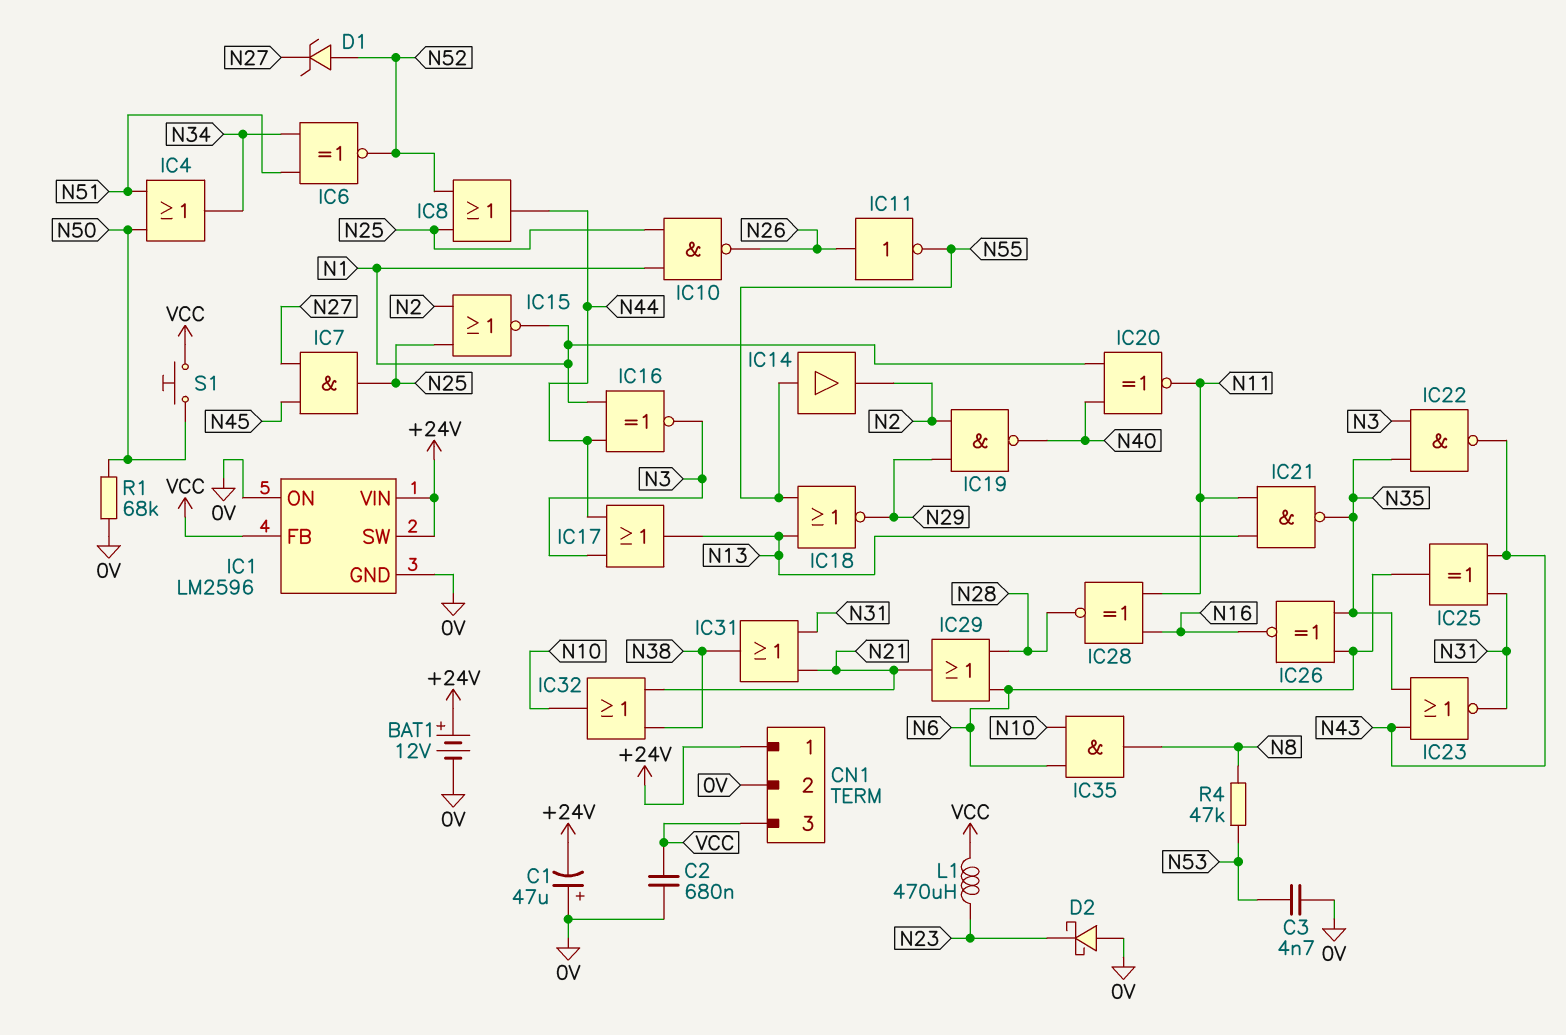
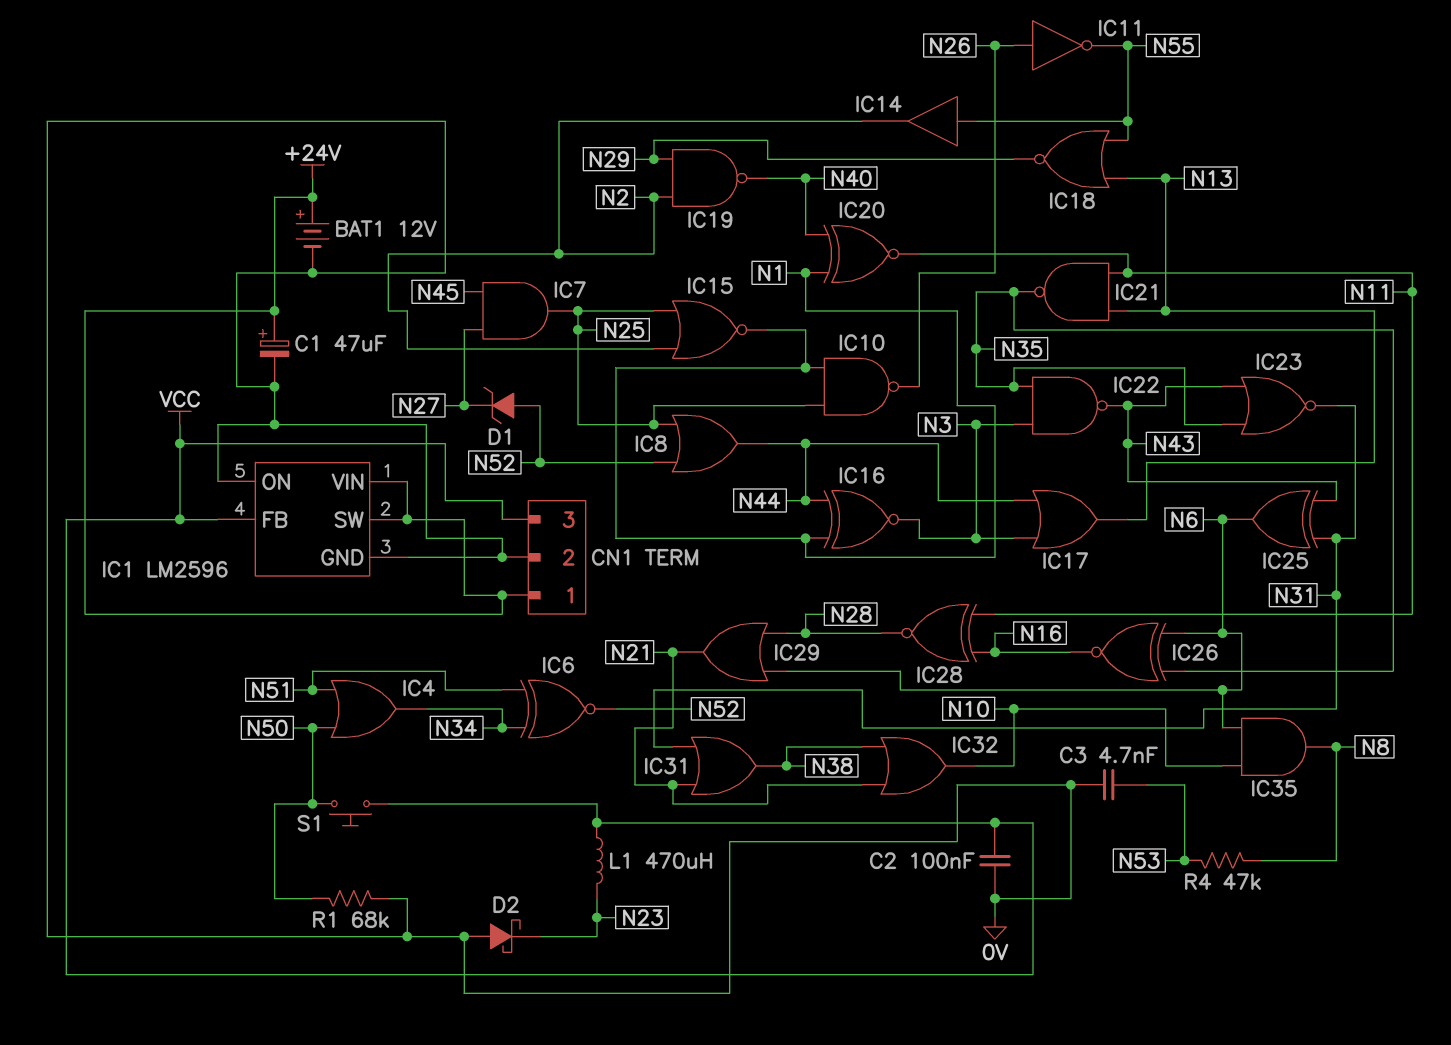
C1: 47uF (plus 0V, minus +24V) -> 47uF (plus +24V, minus 0V)
C2: 680nF (0V, VCC) -> 100nF (0V, VCC)

